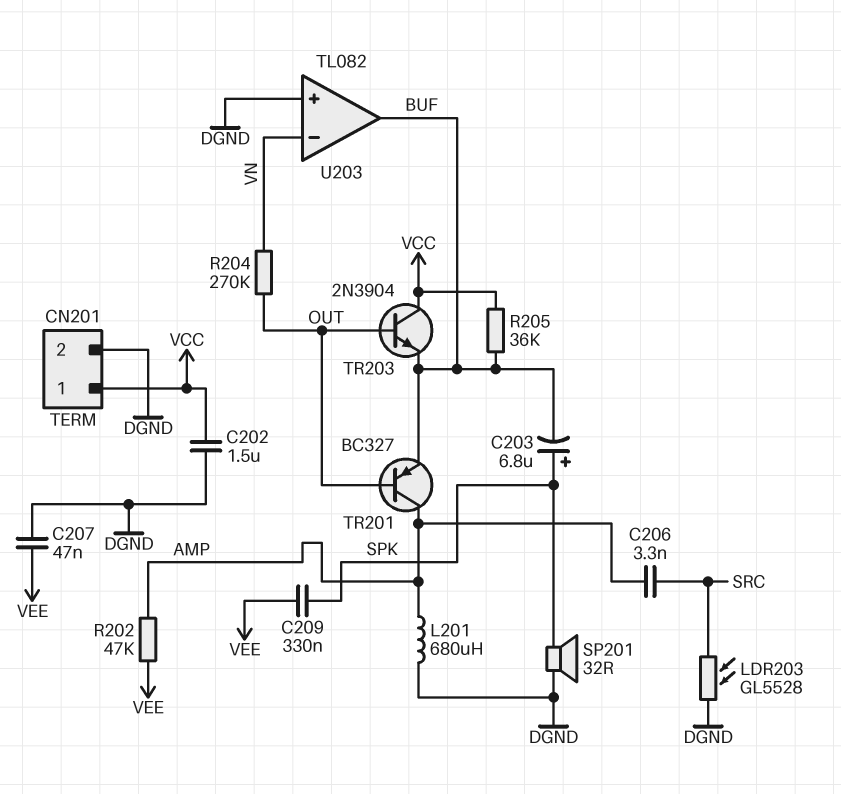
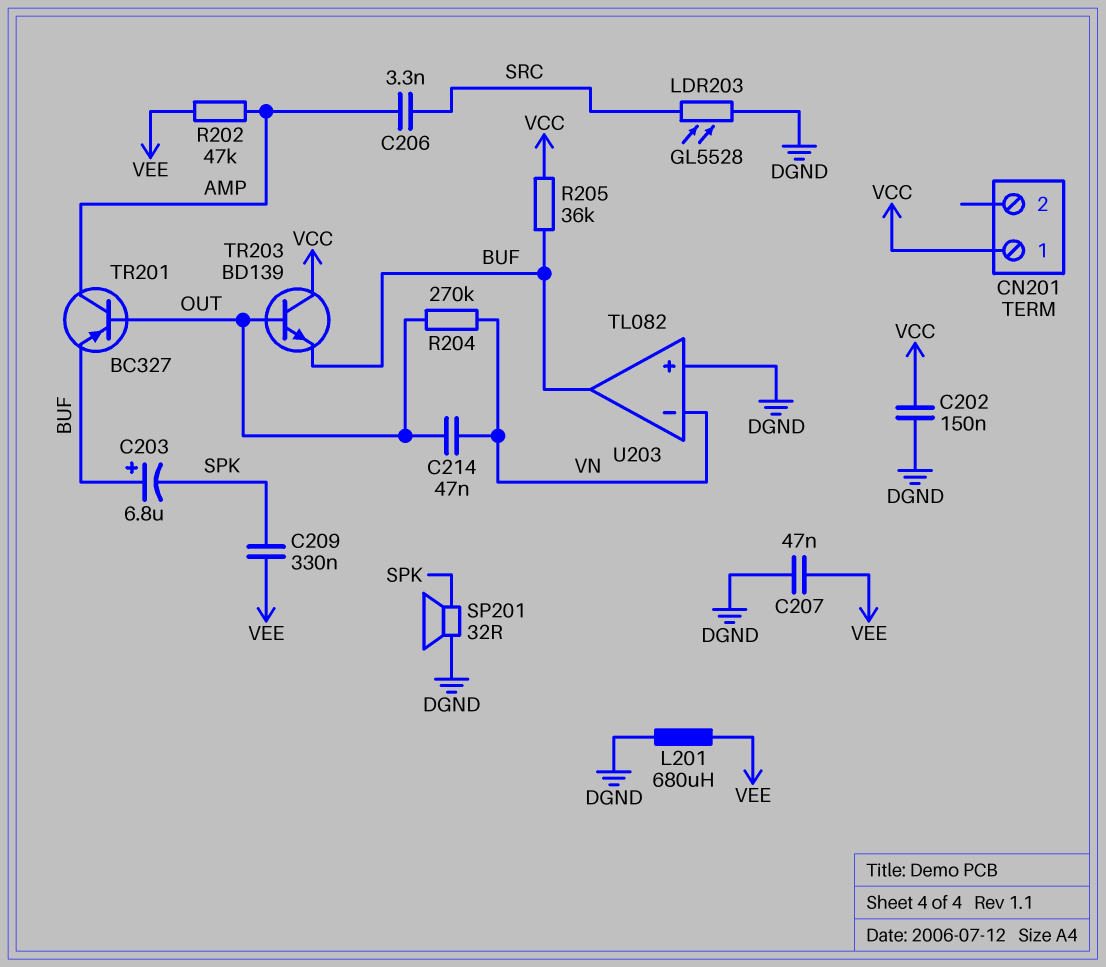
C202: 1.5uF (DGND, VCC) -> 150nF (DGND, VCC)
C203: 6.8uF (plus SPK, minus BUF) -> 6.8uF (plus BUF, minus SPK)
C214: none -> 47nF (OUT, VN)
CN201 pin 2: DGND -> none
L201: 680uH (AMP, DGND) -> 680uH (DGND, VEE)
TR203: NPN 2N3904 (B OUT, C VCC, E BUF) -> NPN BD139 (B OUT, C VCC, E BUF)

